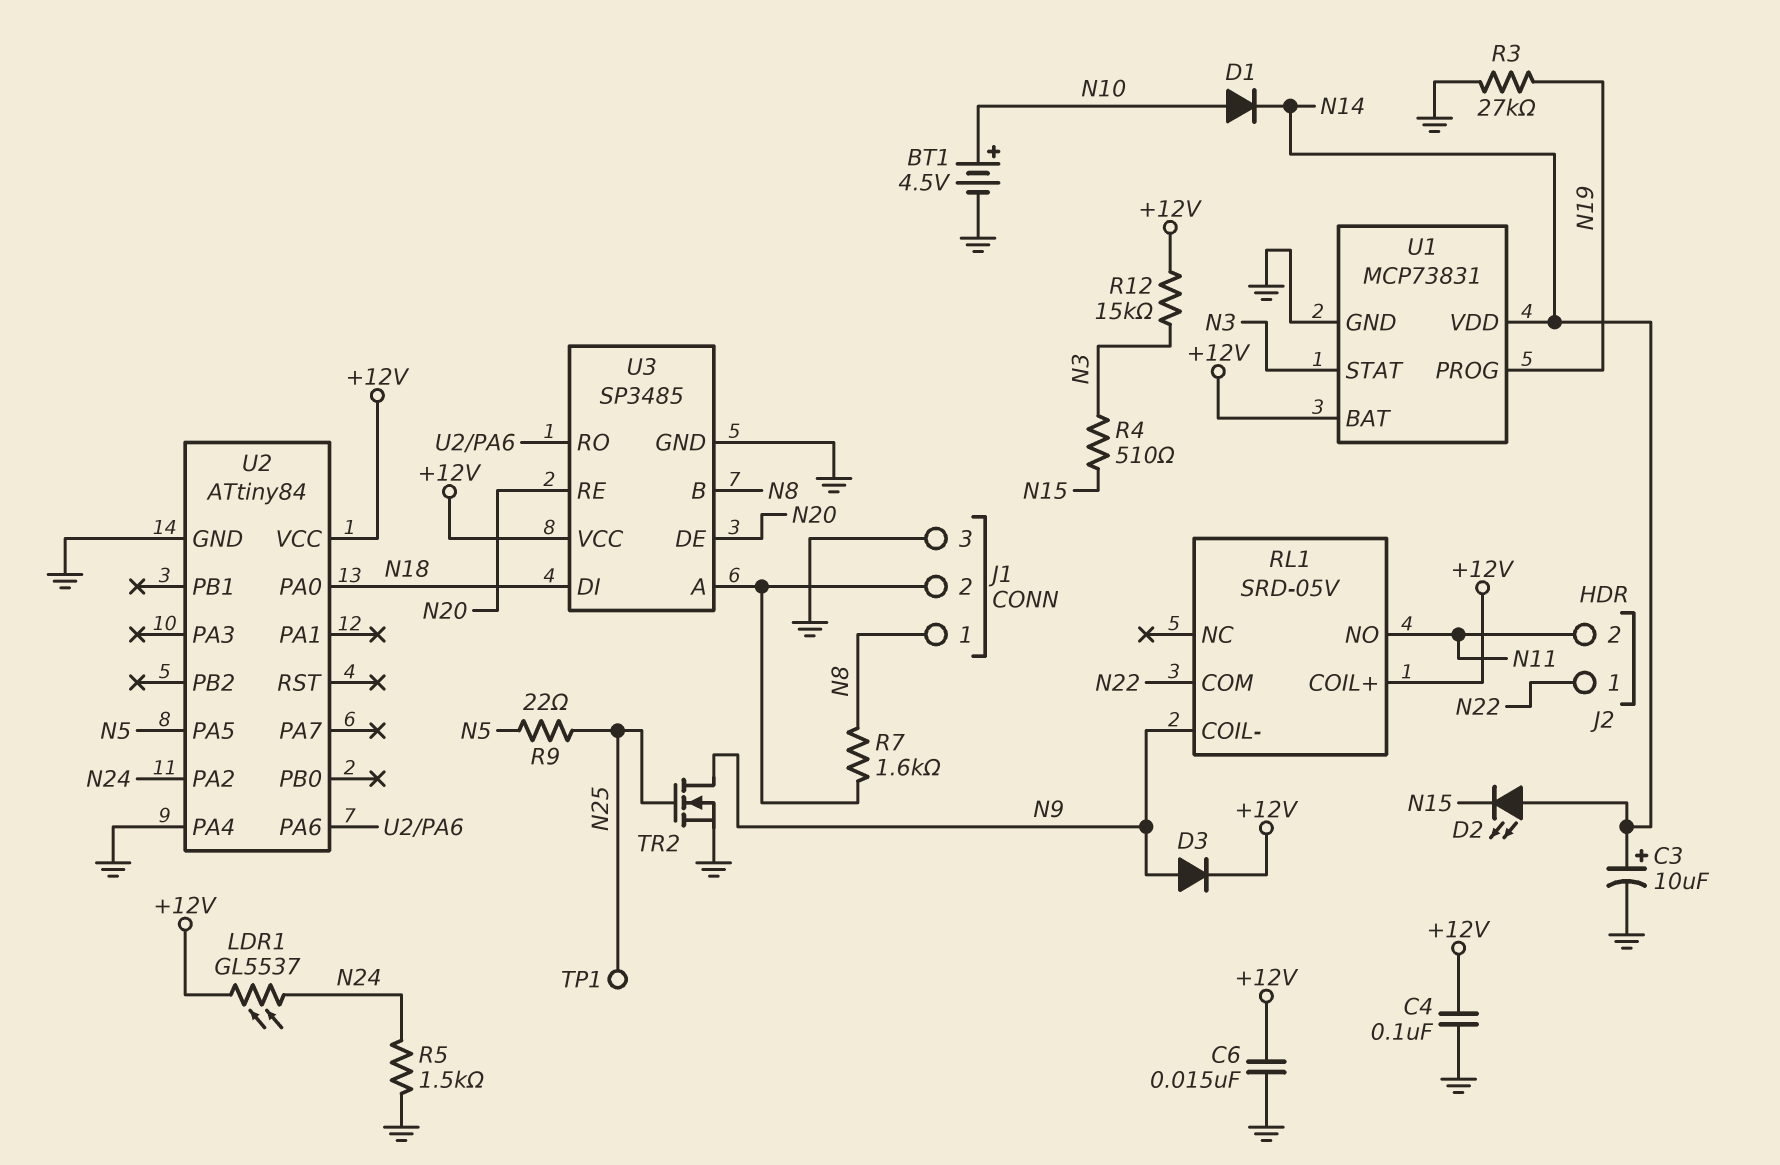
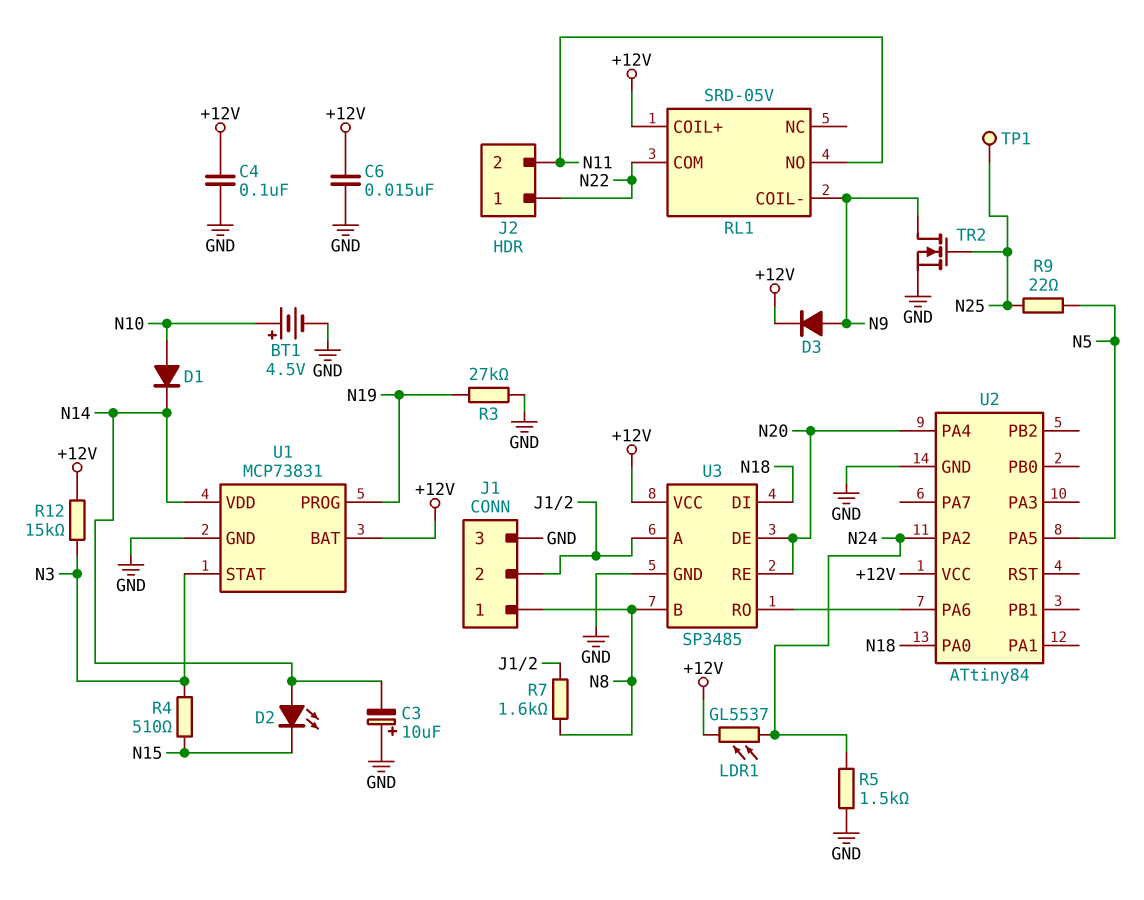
C3: 10uF (plus N14, minus GND) -> 10uF (plus GND, minus N14)
U2 pin PA4: GND -> N20

